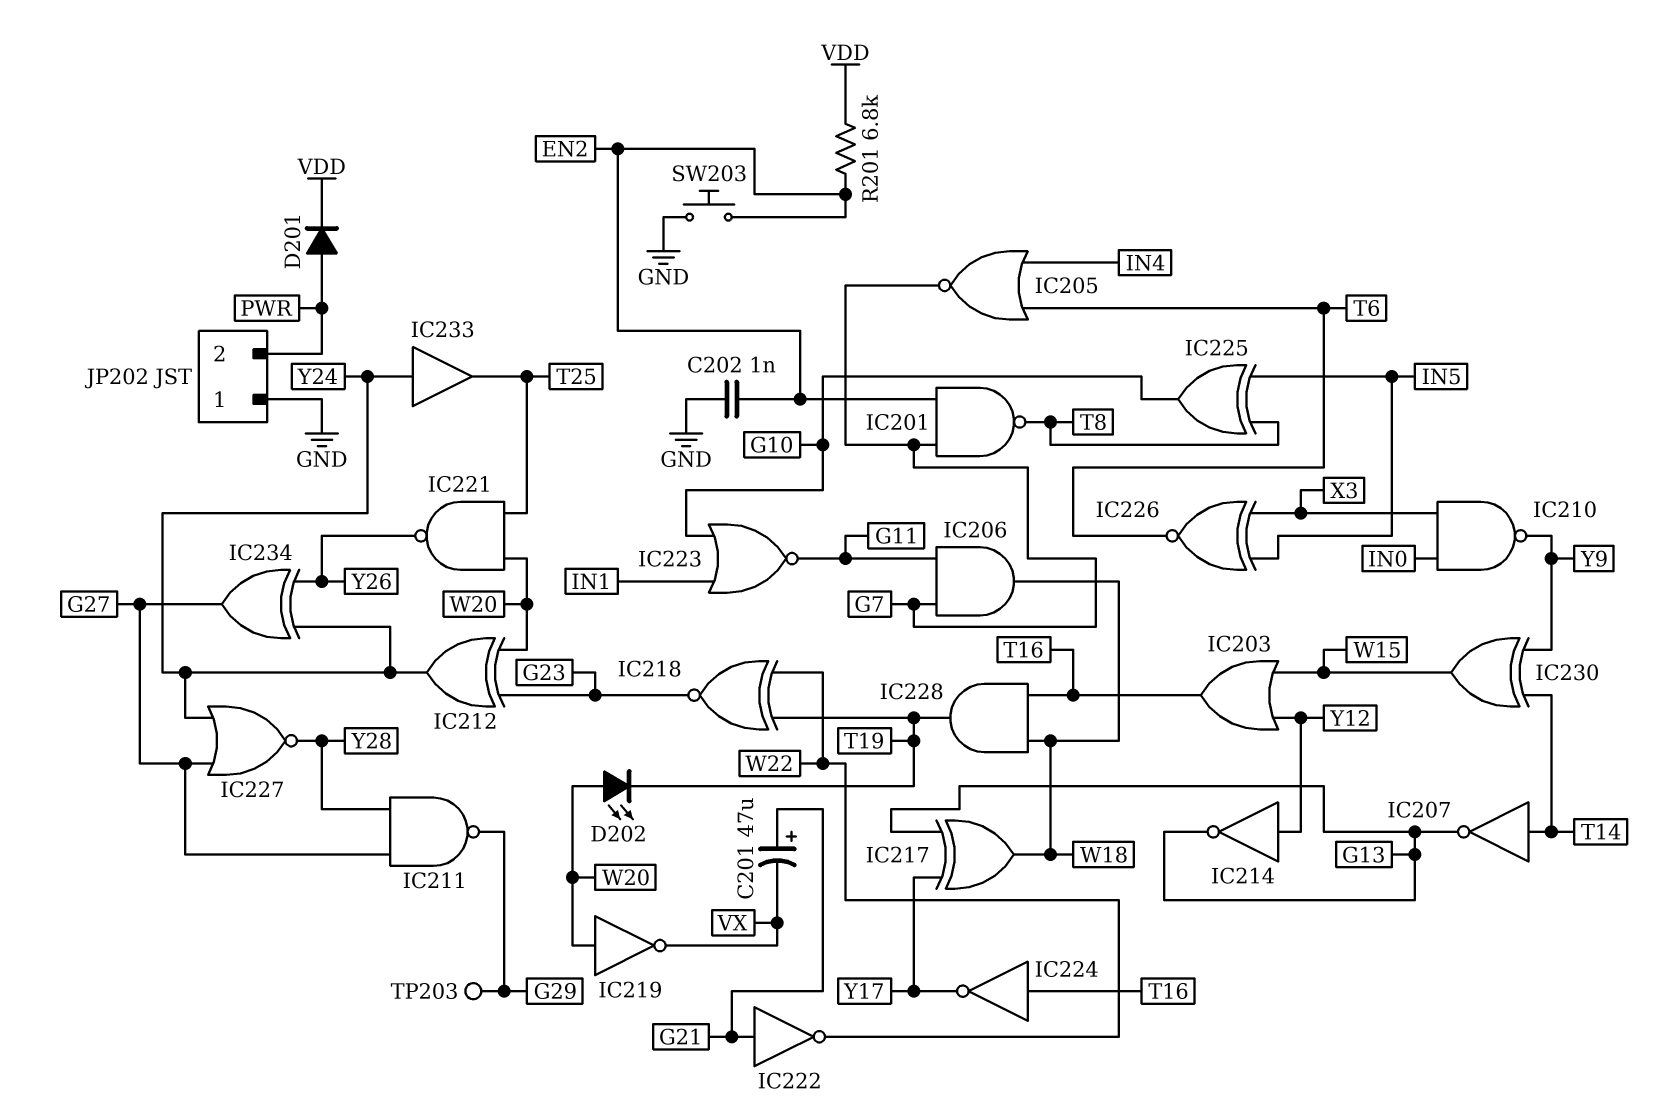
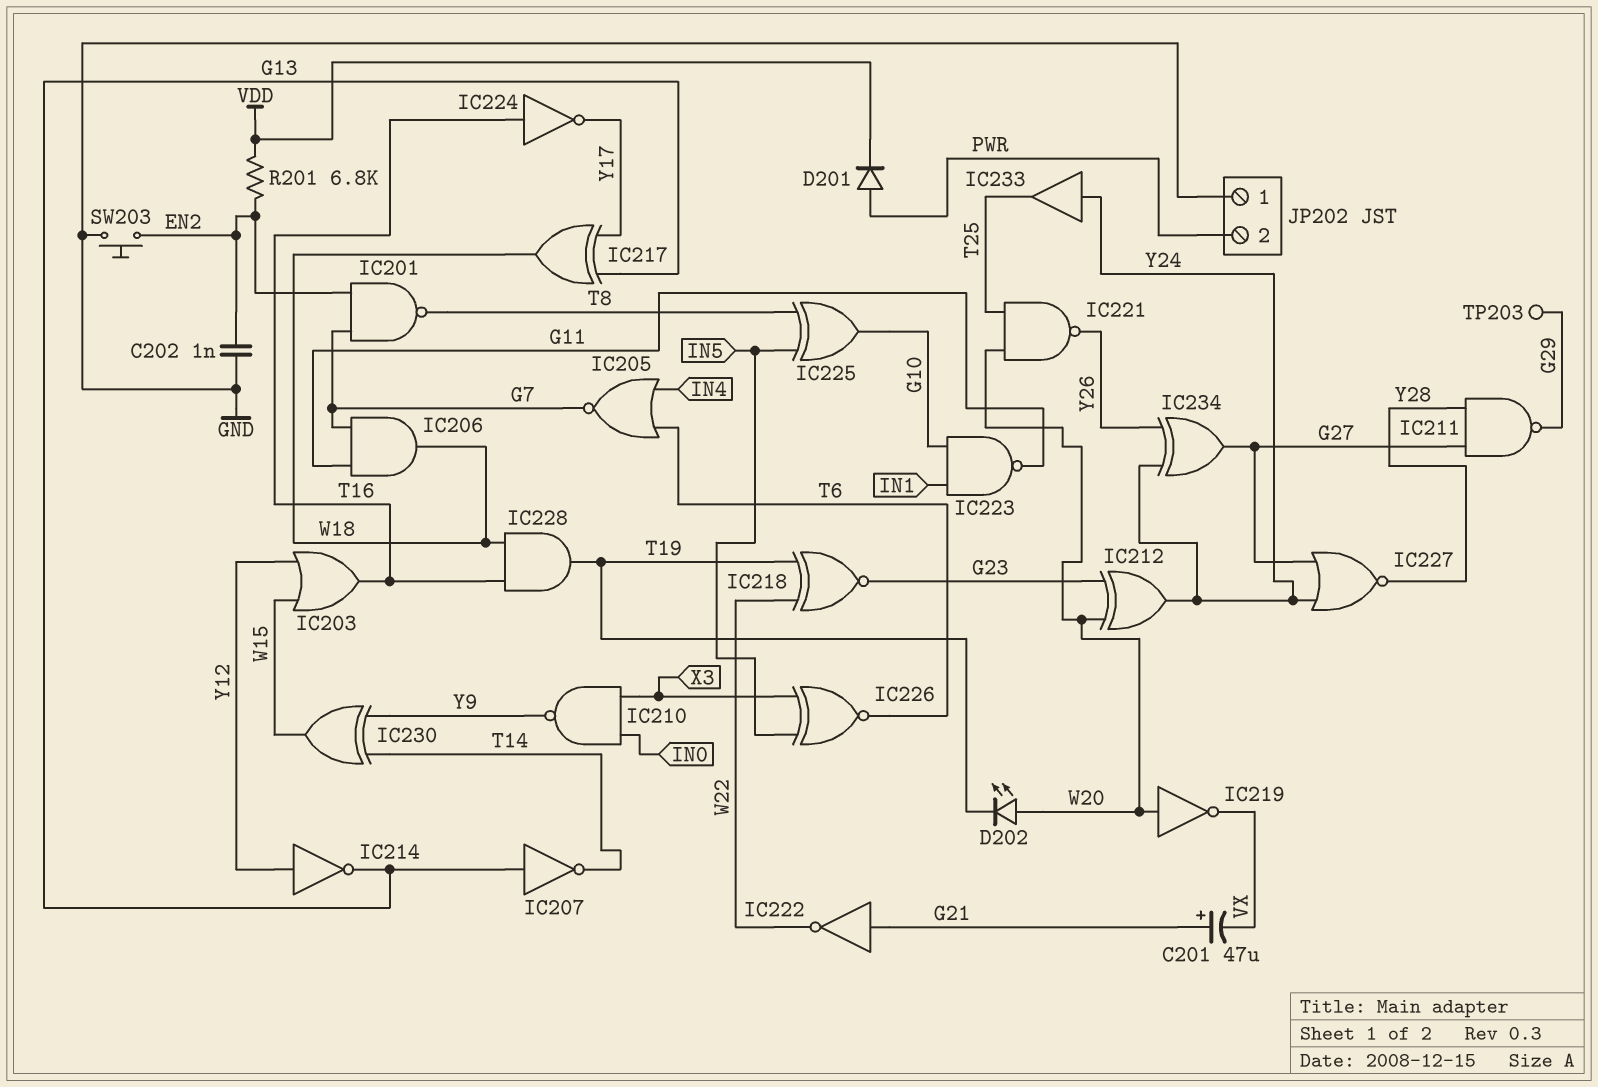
IC207: NOT (in T14, out G13) -> NOT (in G13, out T14)
IC223: NOR (in G10, in IN1, out G11) -> NAND (in G10, in IN1, out G11)

